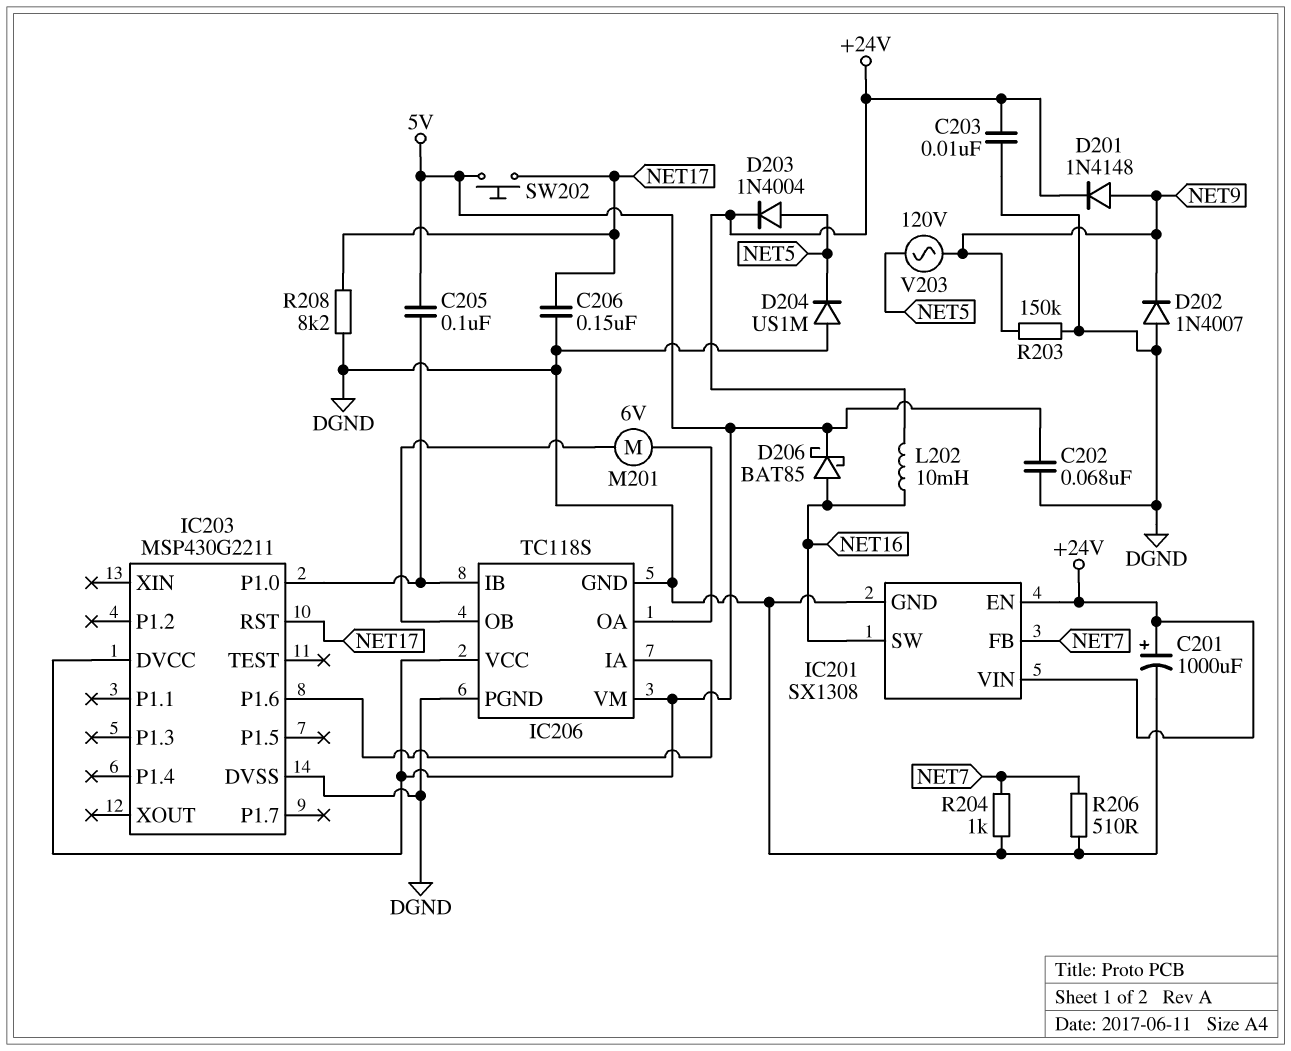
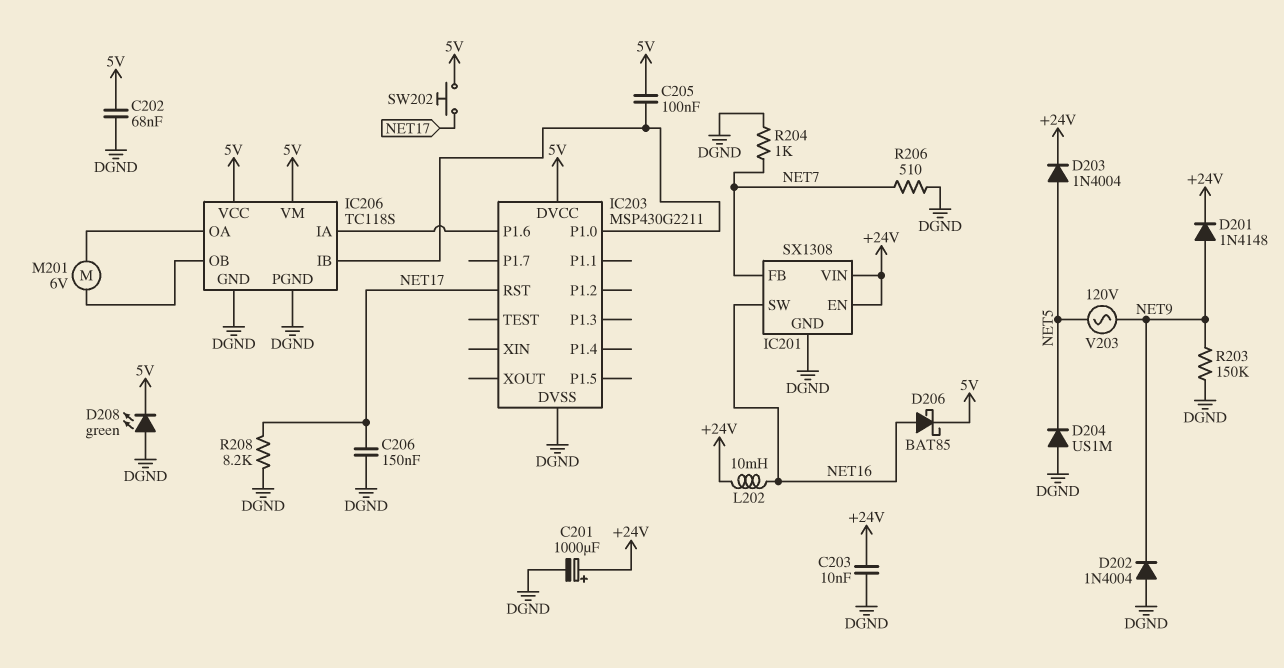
D202: diode 1N4007 (A DGND, K NET9) -> diode 1N4004 (A DGND, K NET9)
D208: none -> LED green (A DGND, K 5V)

